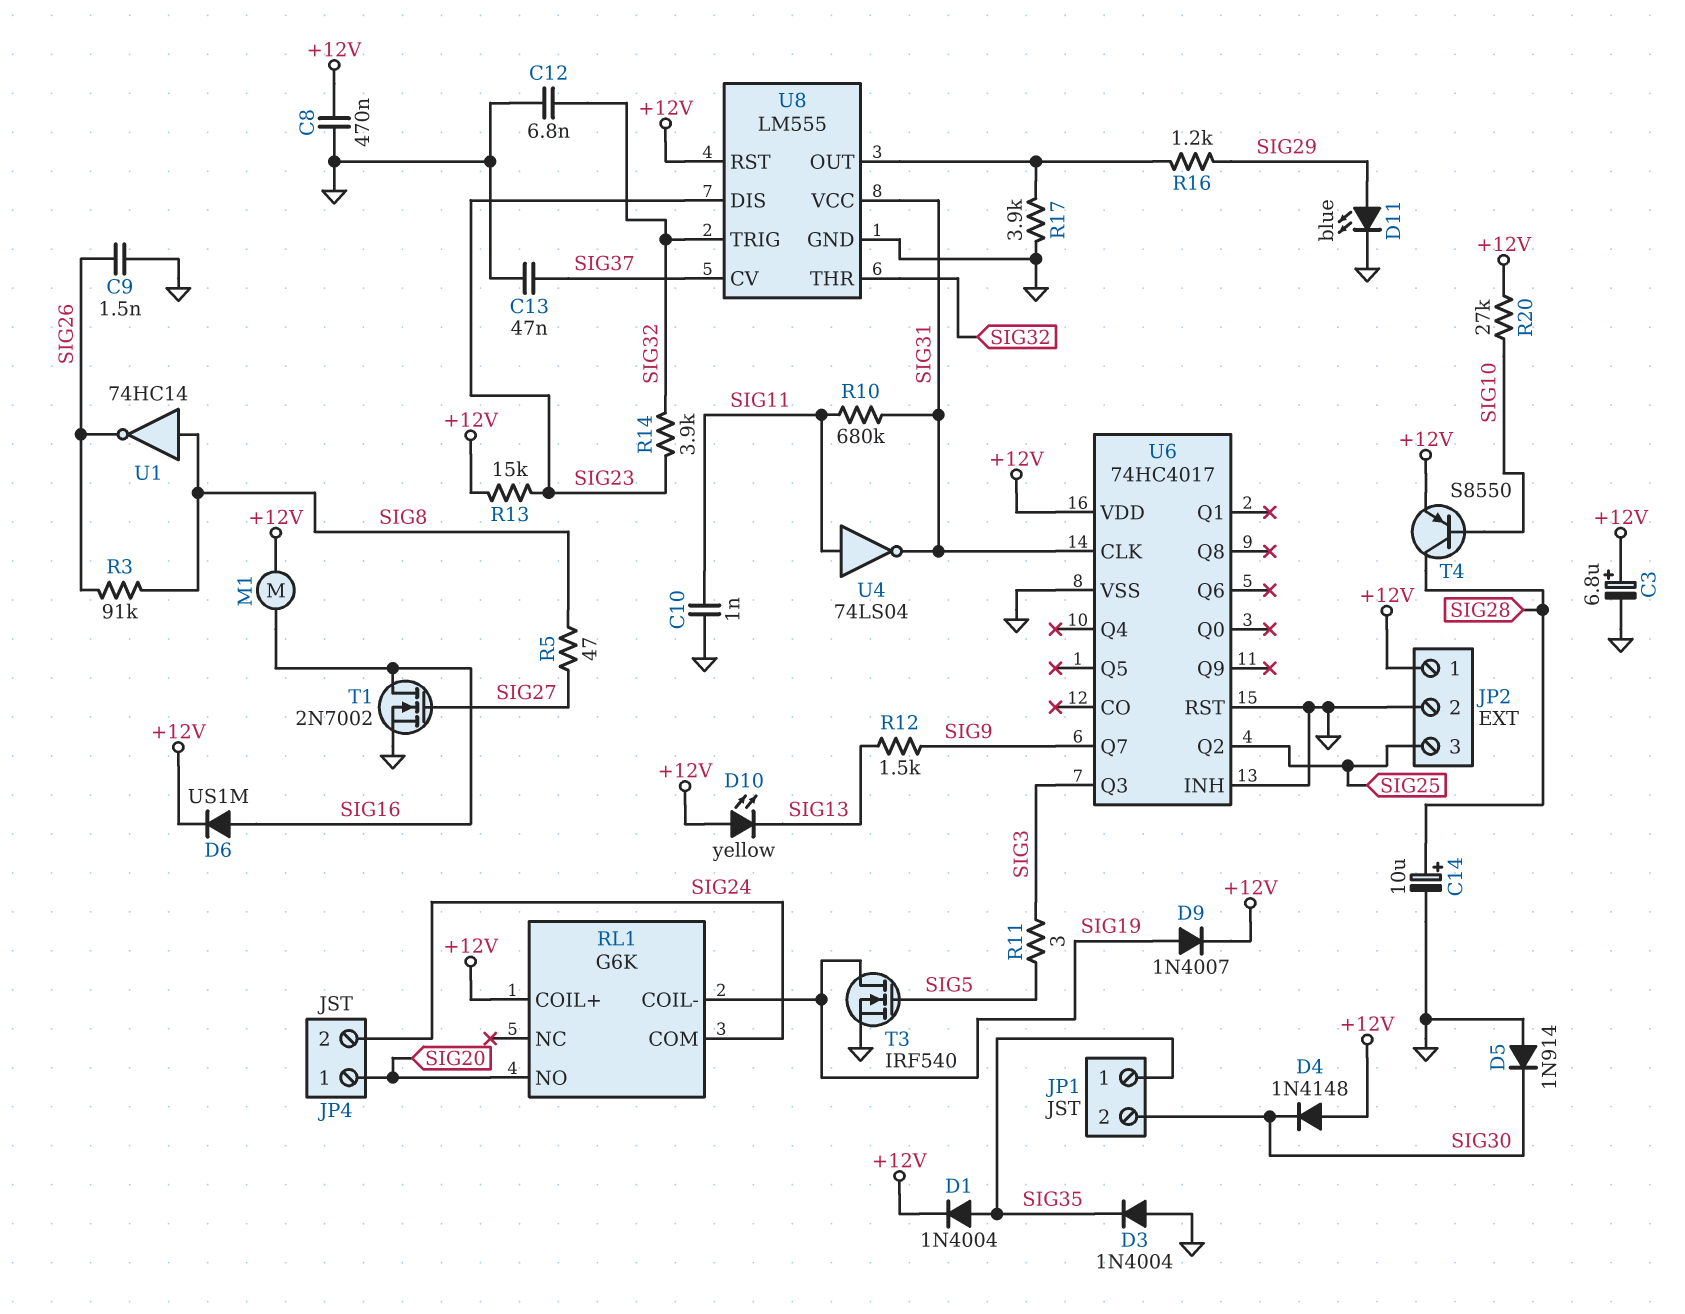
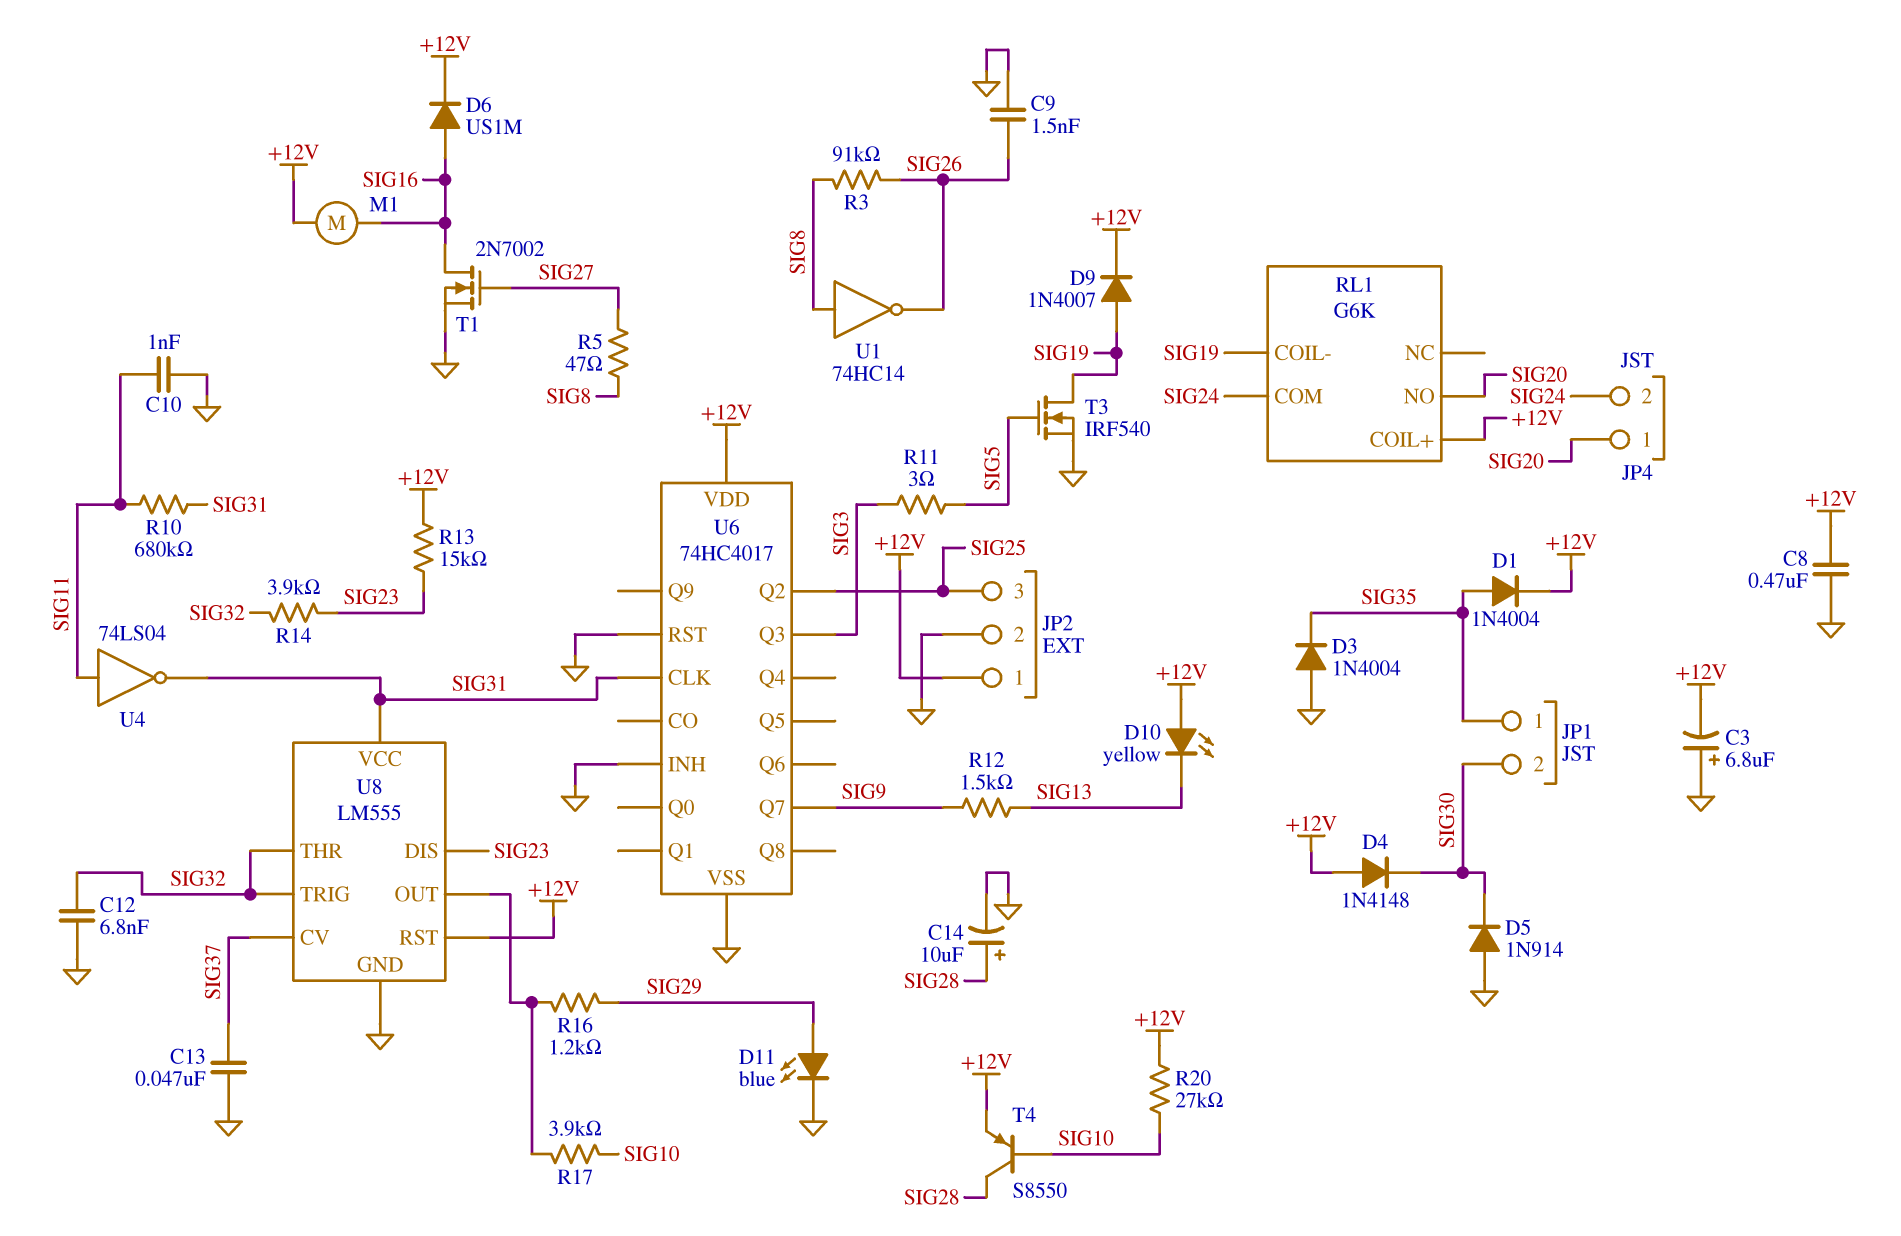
C3: 6.8uF (plus +12V, minus GND) -> 6.8uF (plus GND, minus +12V)
R17: 3.9k (GND, U8/OUT) -> 3.9k (SIG10, U8/OUT)

